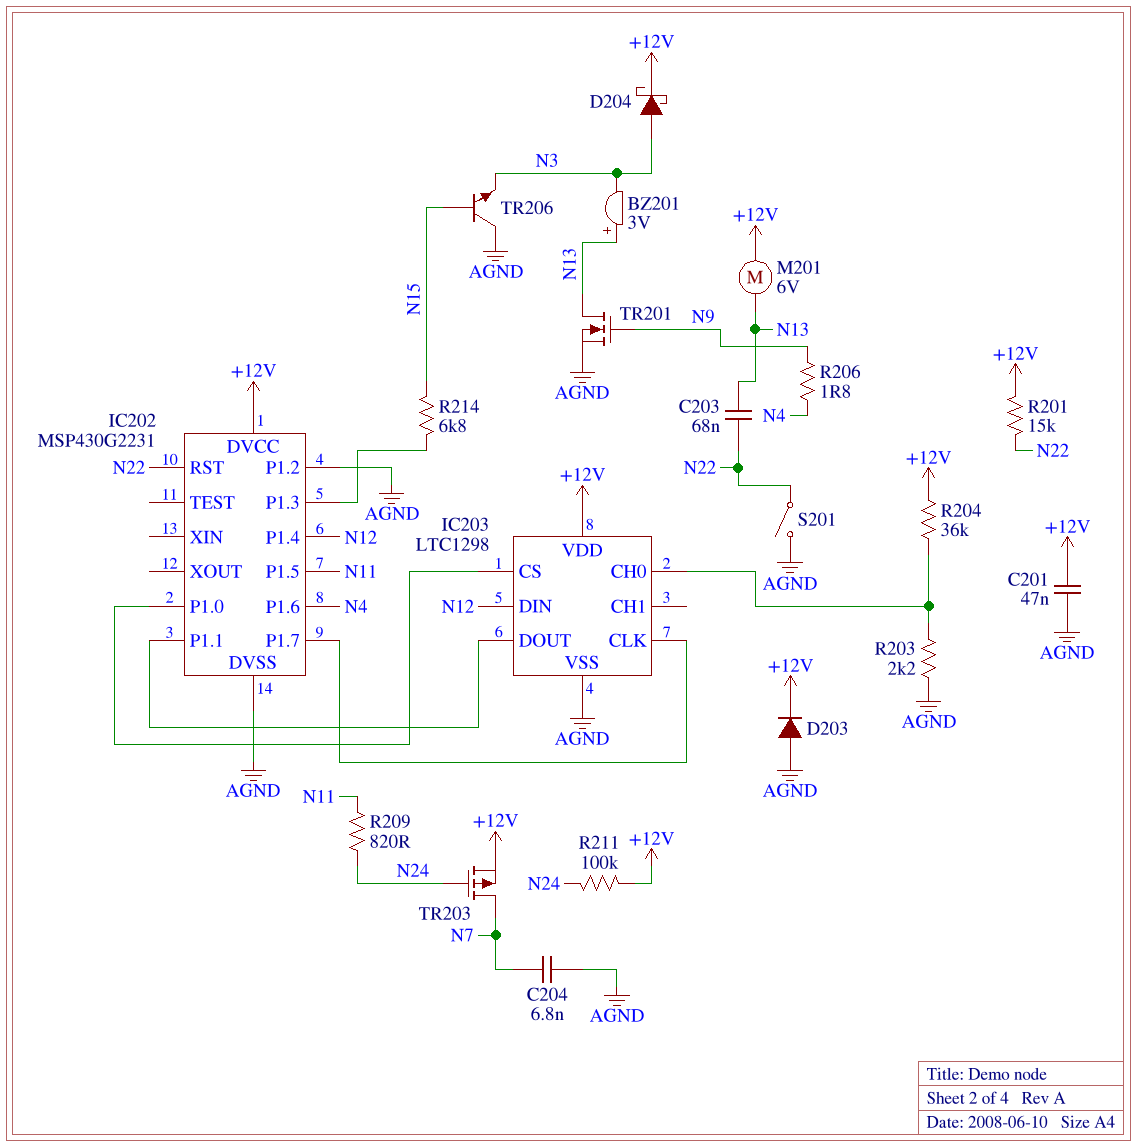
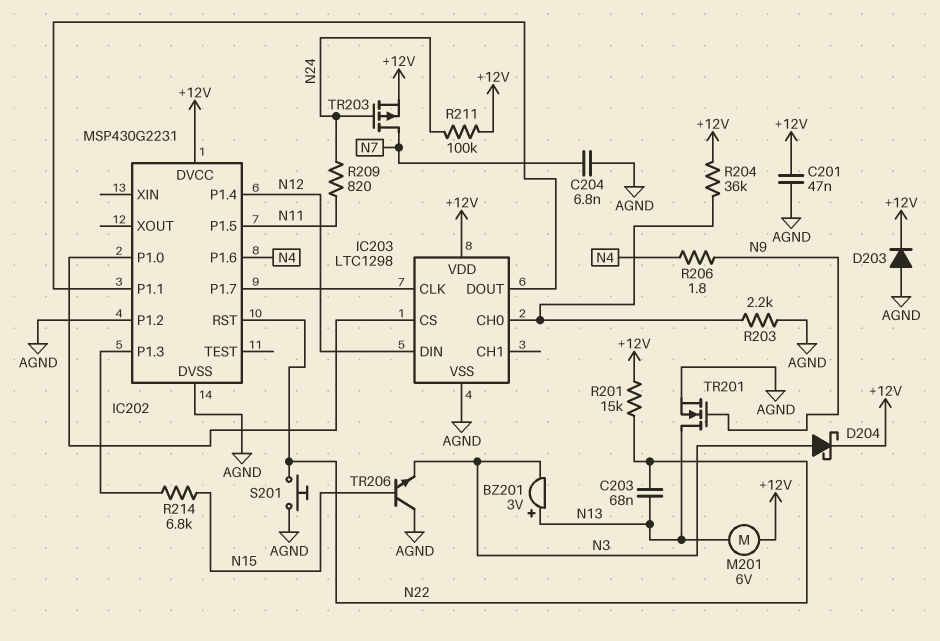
S201: switch (AGND, N22) -> button (AGND, N22)

